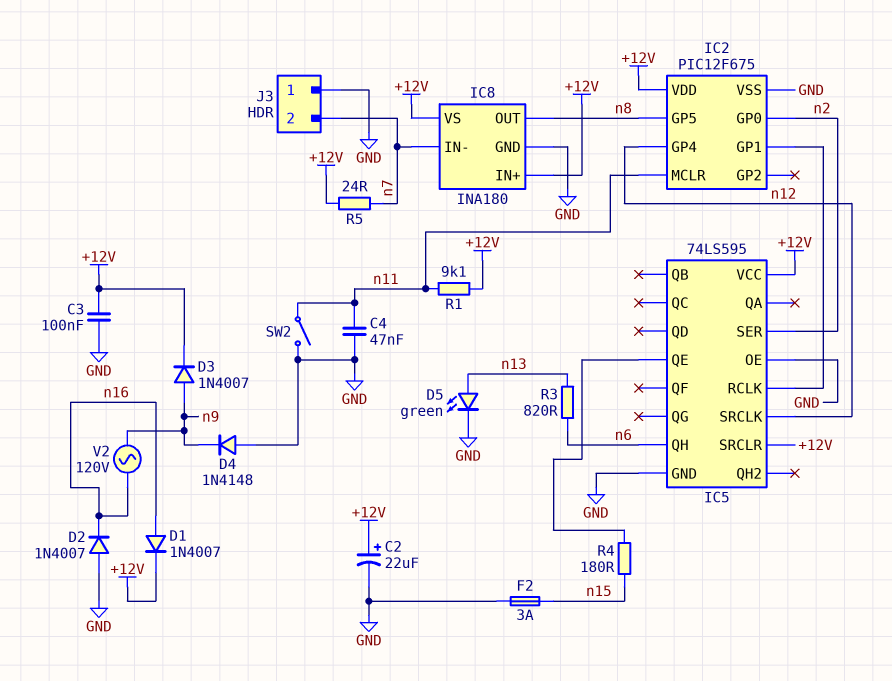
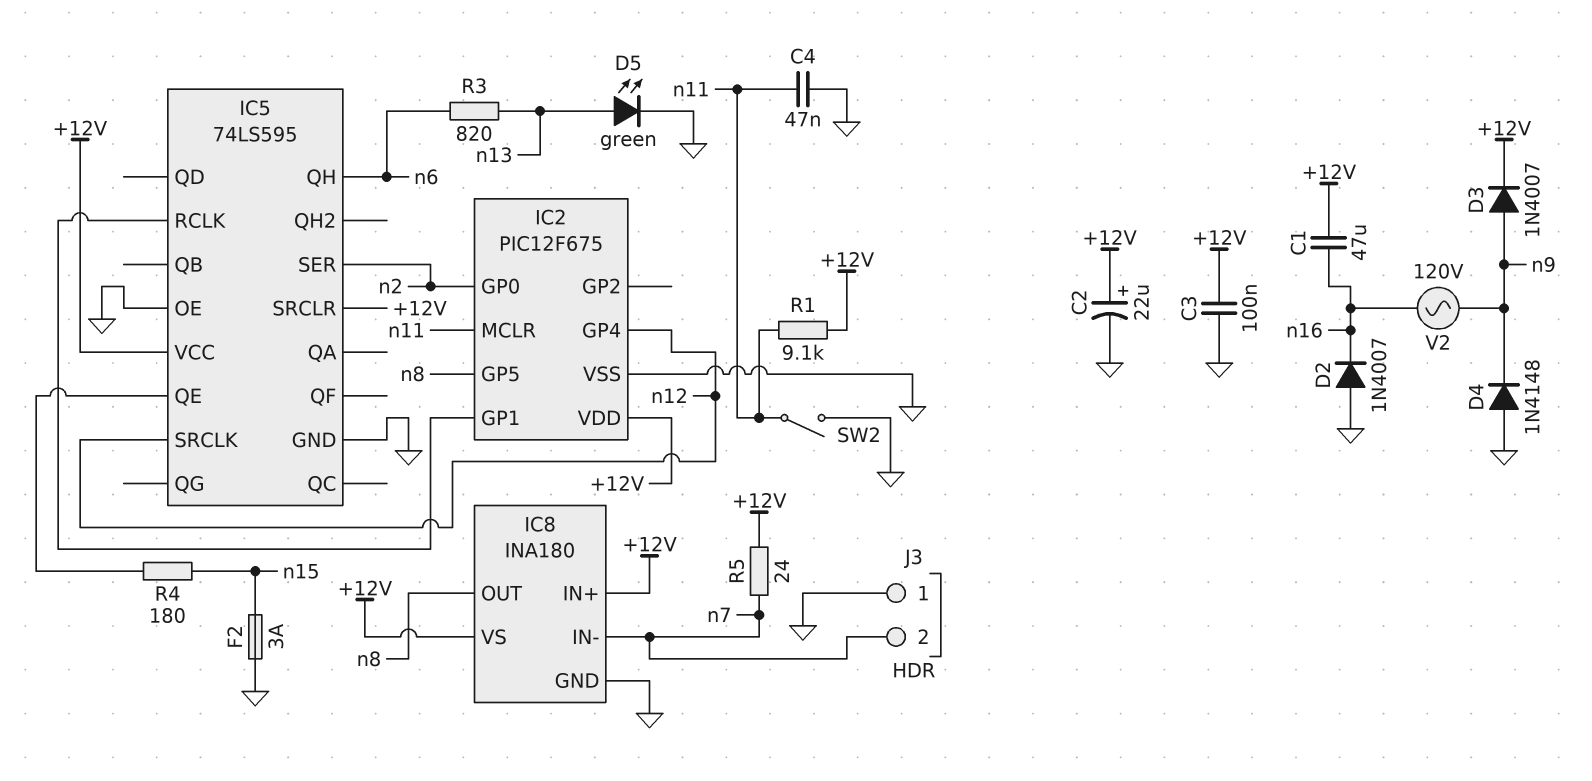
C1: none -> 47uF (+12V, n16)
D1: diode 1N4007 (A n16, K +12V) -> none

